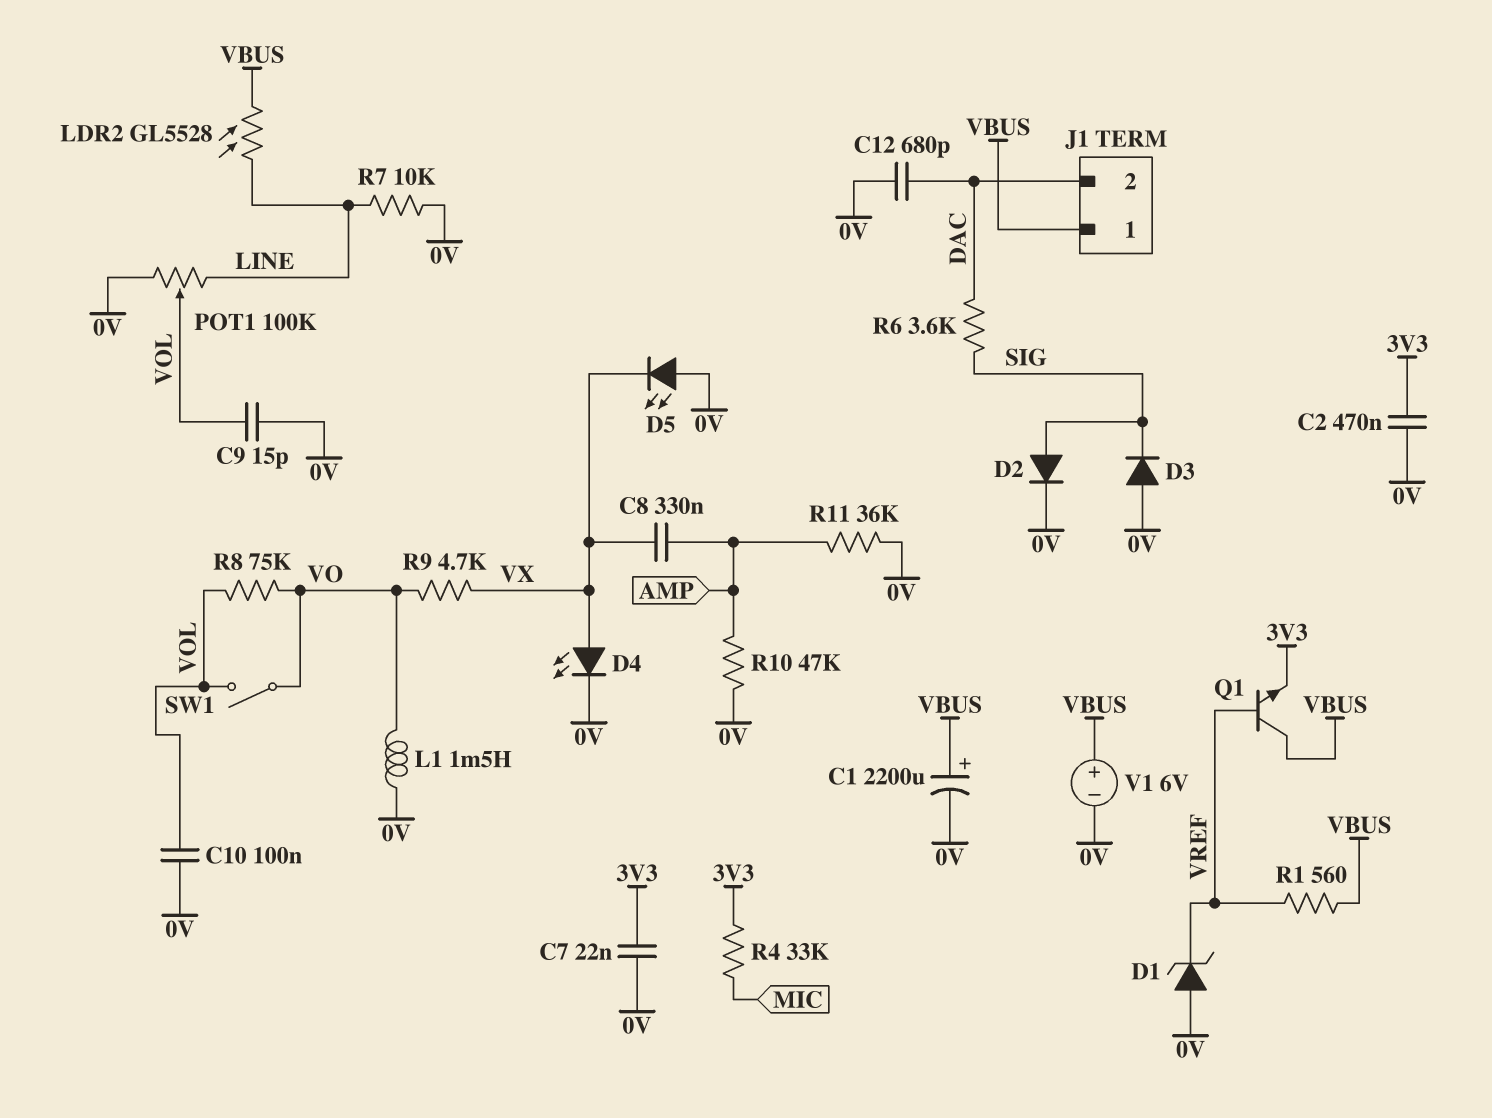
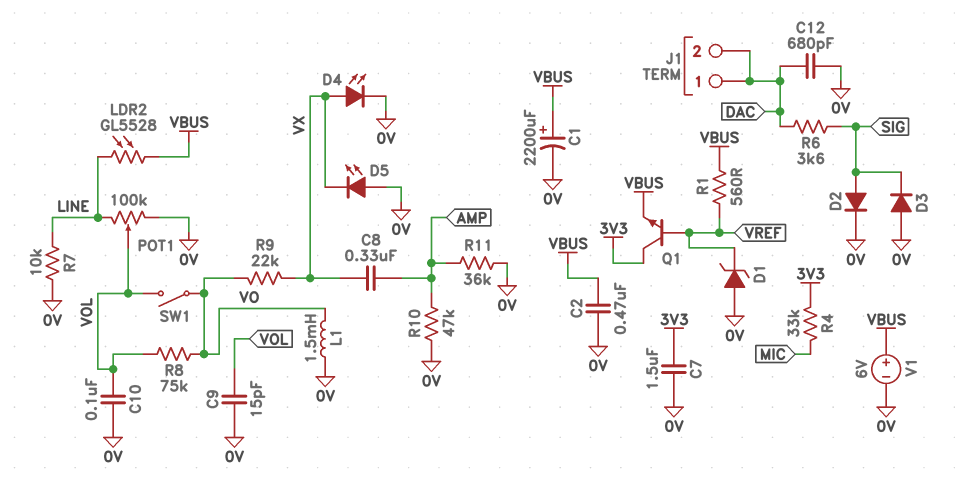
C2: 470nF (0V, 3V3) -> 470nF (0V, VBUS)
C7: 22nF (0V, 3V3) -> 1.5uF (0V, 3V3)
J1 pin 1: VBUS -> DAC
Q1: NPN (B VREF, C VBUS, E 3V3) -> NPN (B VREF, C 3V3, E VBUS)
R9: 4.7k (VO, VX) -> 22k (VO, VX)

